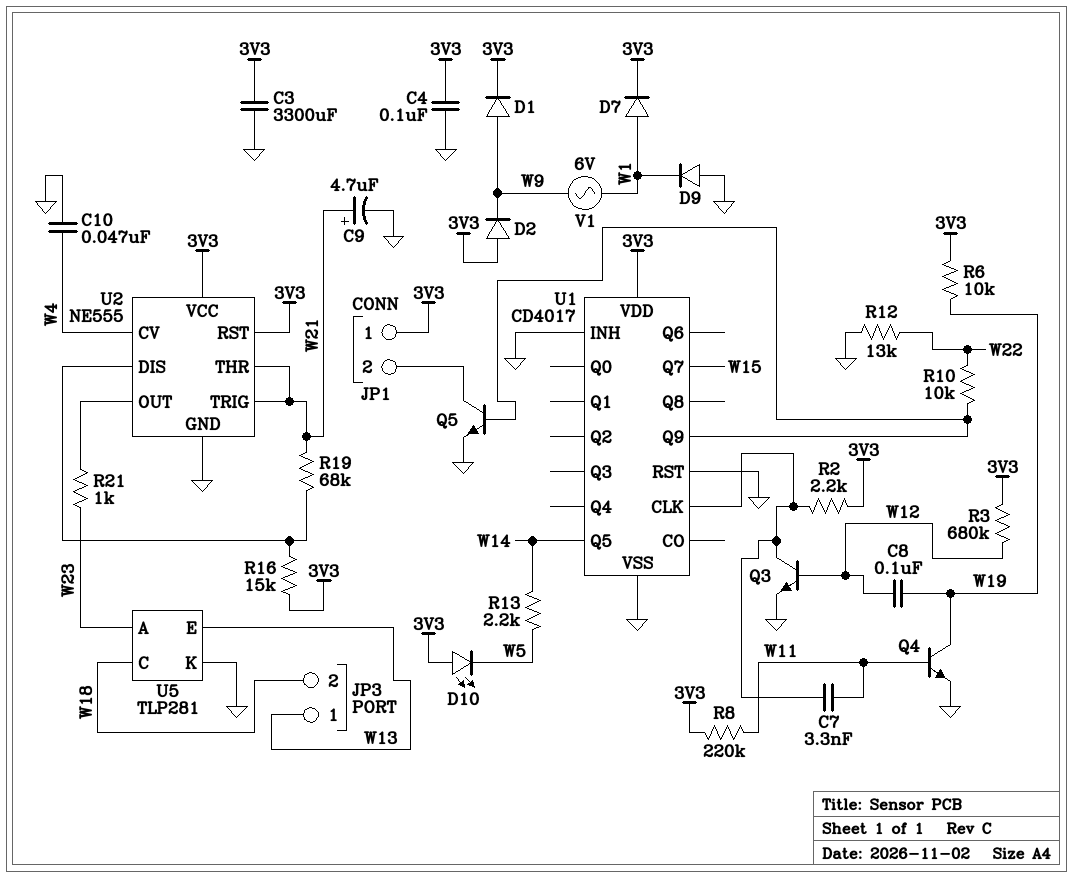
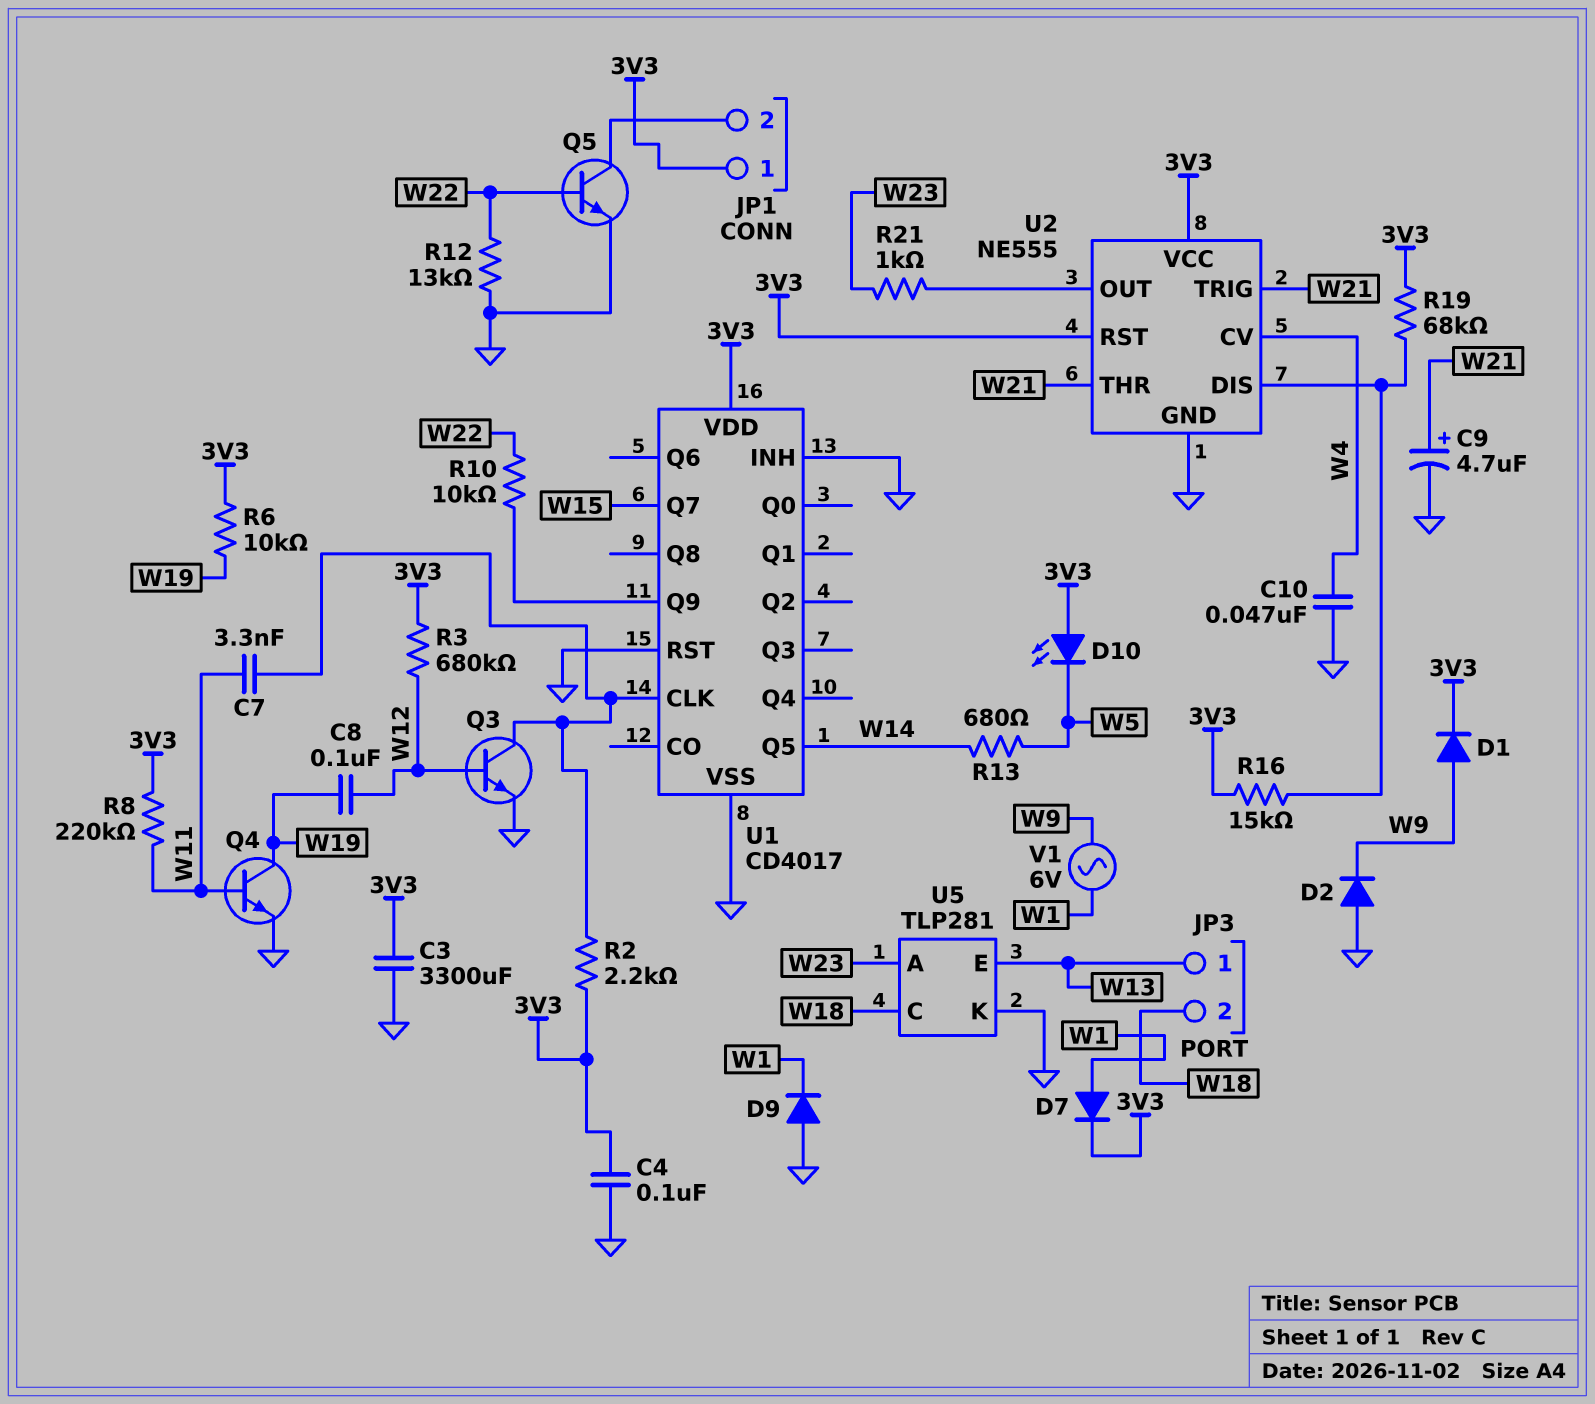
D2: diode (A 3V3, K W9) -> diode (A GND, K W9)
Q5: NPN (B U1/Q9, C JP1/2, E GND) -> NPN (B W22, C JP1/2, E GND)
R13: 2.2k (W5, W14) -> 680 (W5, W14)
R19: 68k (U2/DIS, W21) -> 68k (3V3, U2/DIS)

